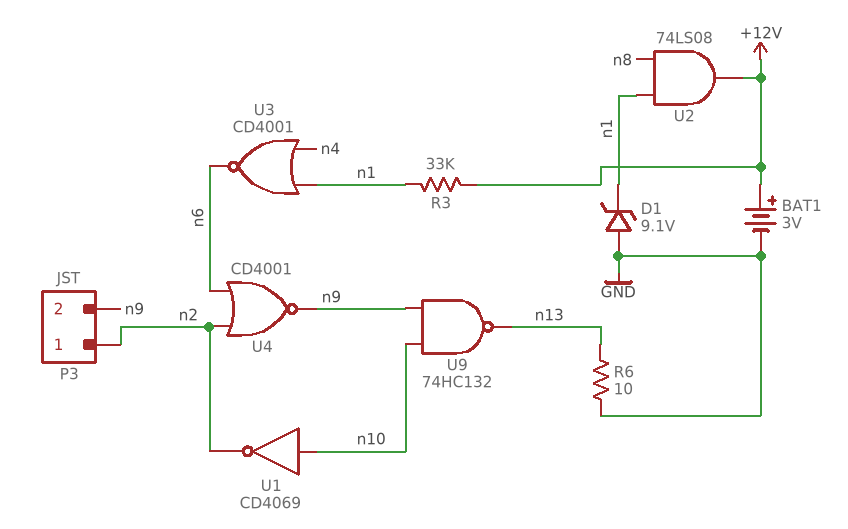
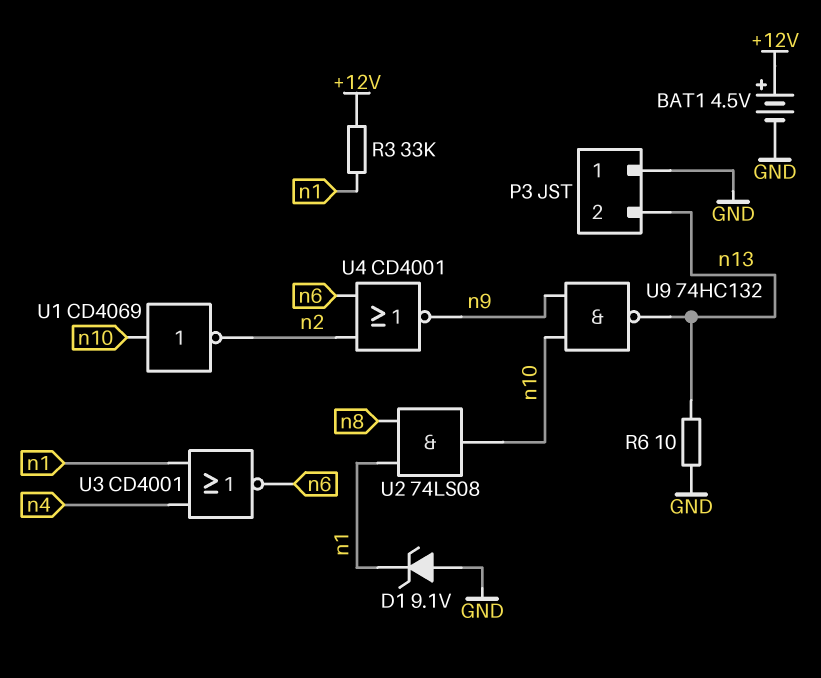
BAT1: 3V (plus +12V, minus GND) -> 4.5V (plus +12V, minus GND)
P3 pin 1: n2 -> GND
P3 pin 2: n9 -> n13
U2: AND 74LS08 (in n1, in n8, out +12V) -> AND 74LS08 (in n1, in n8, out n10)

